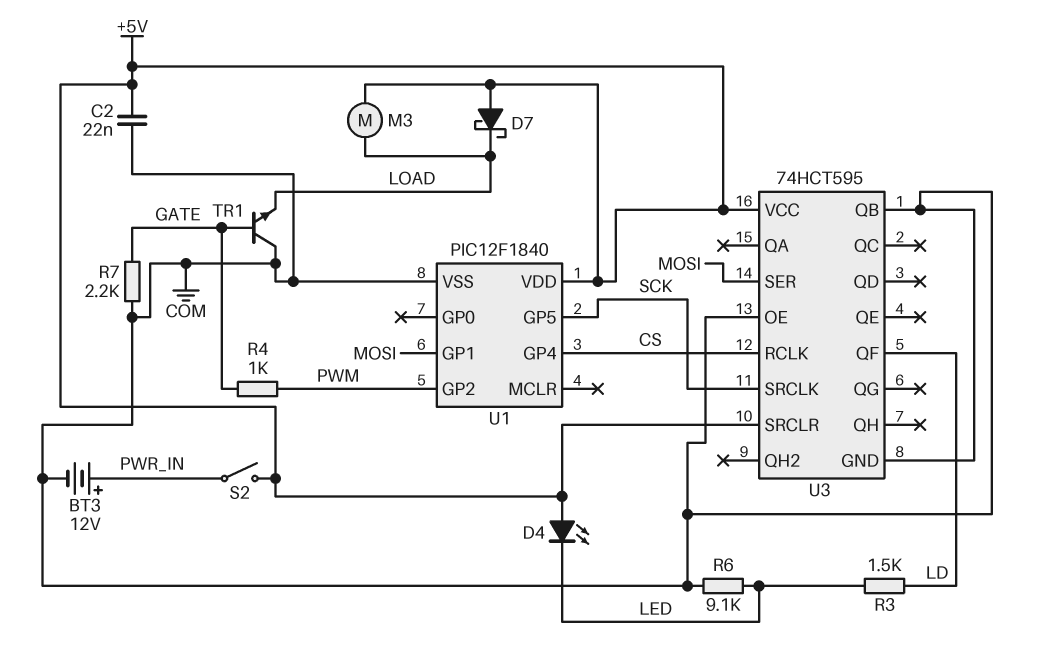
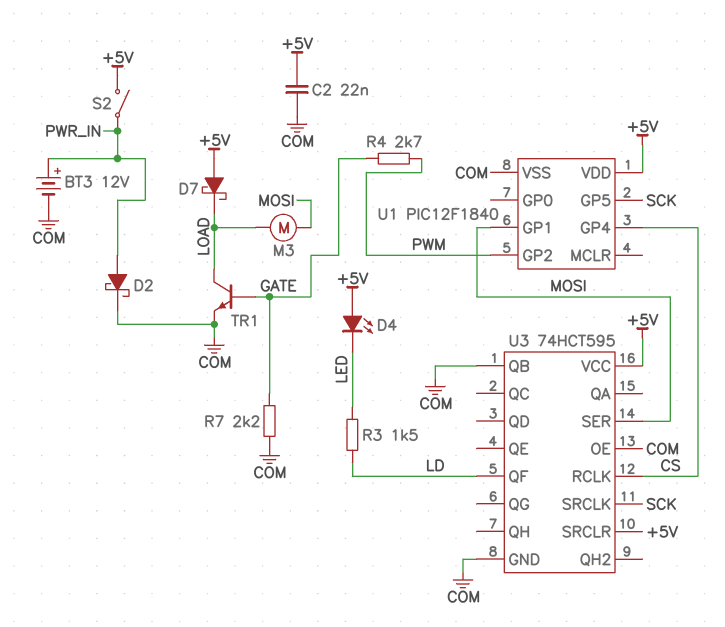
D2: none -> schottky (A PWR_IN, K COM)
M3: motor (+5V, LOAD) -> motor (LOAD, MOSI)
R4: 1k (GATE, PWM) -> 2.7k (GATE, PWM)
R6: 9.1k (COM, LED) -> none
TR1: NPN (B GATE, C COM, E LOAD) -> NPN (B GATE, C LOAD, E COM)

